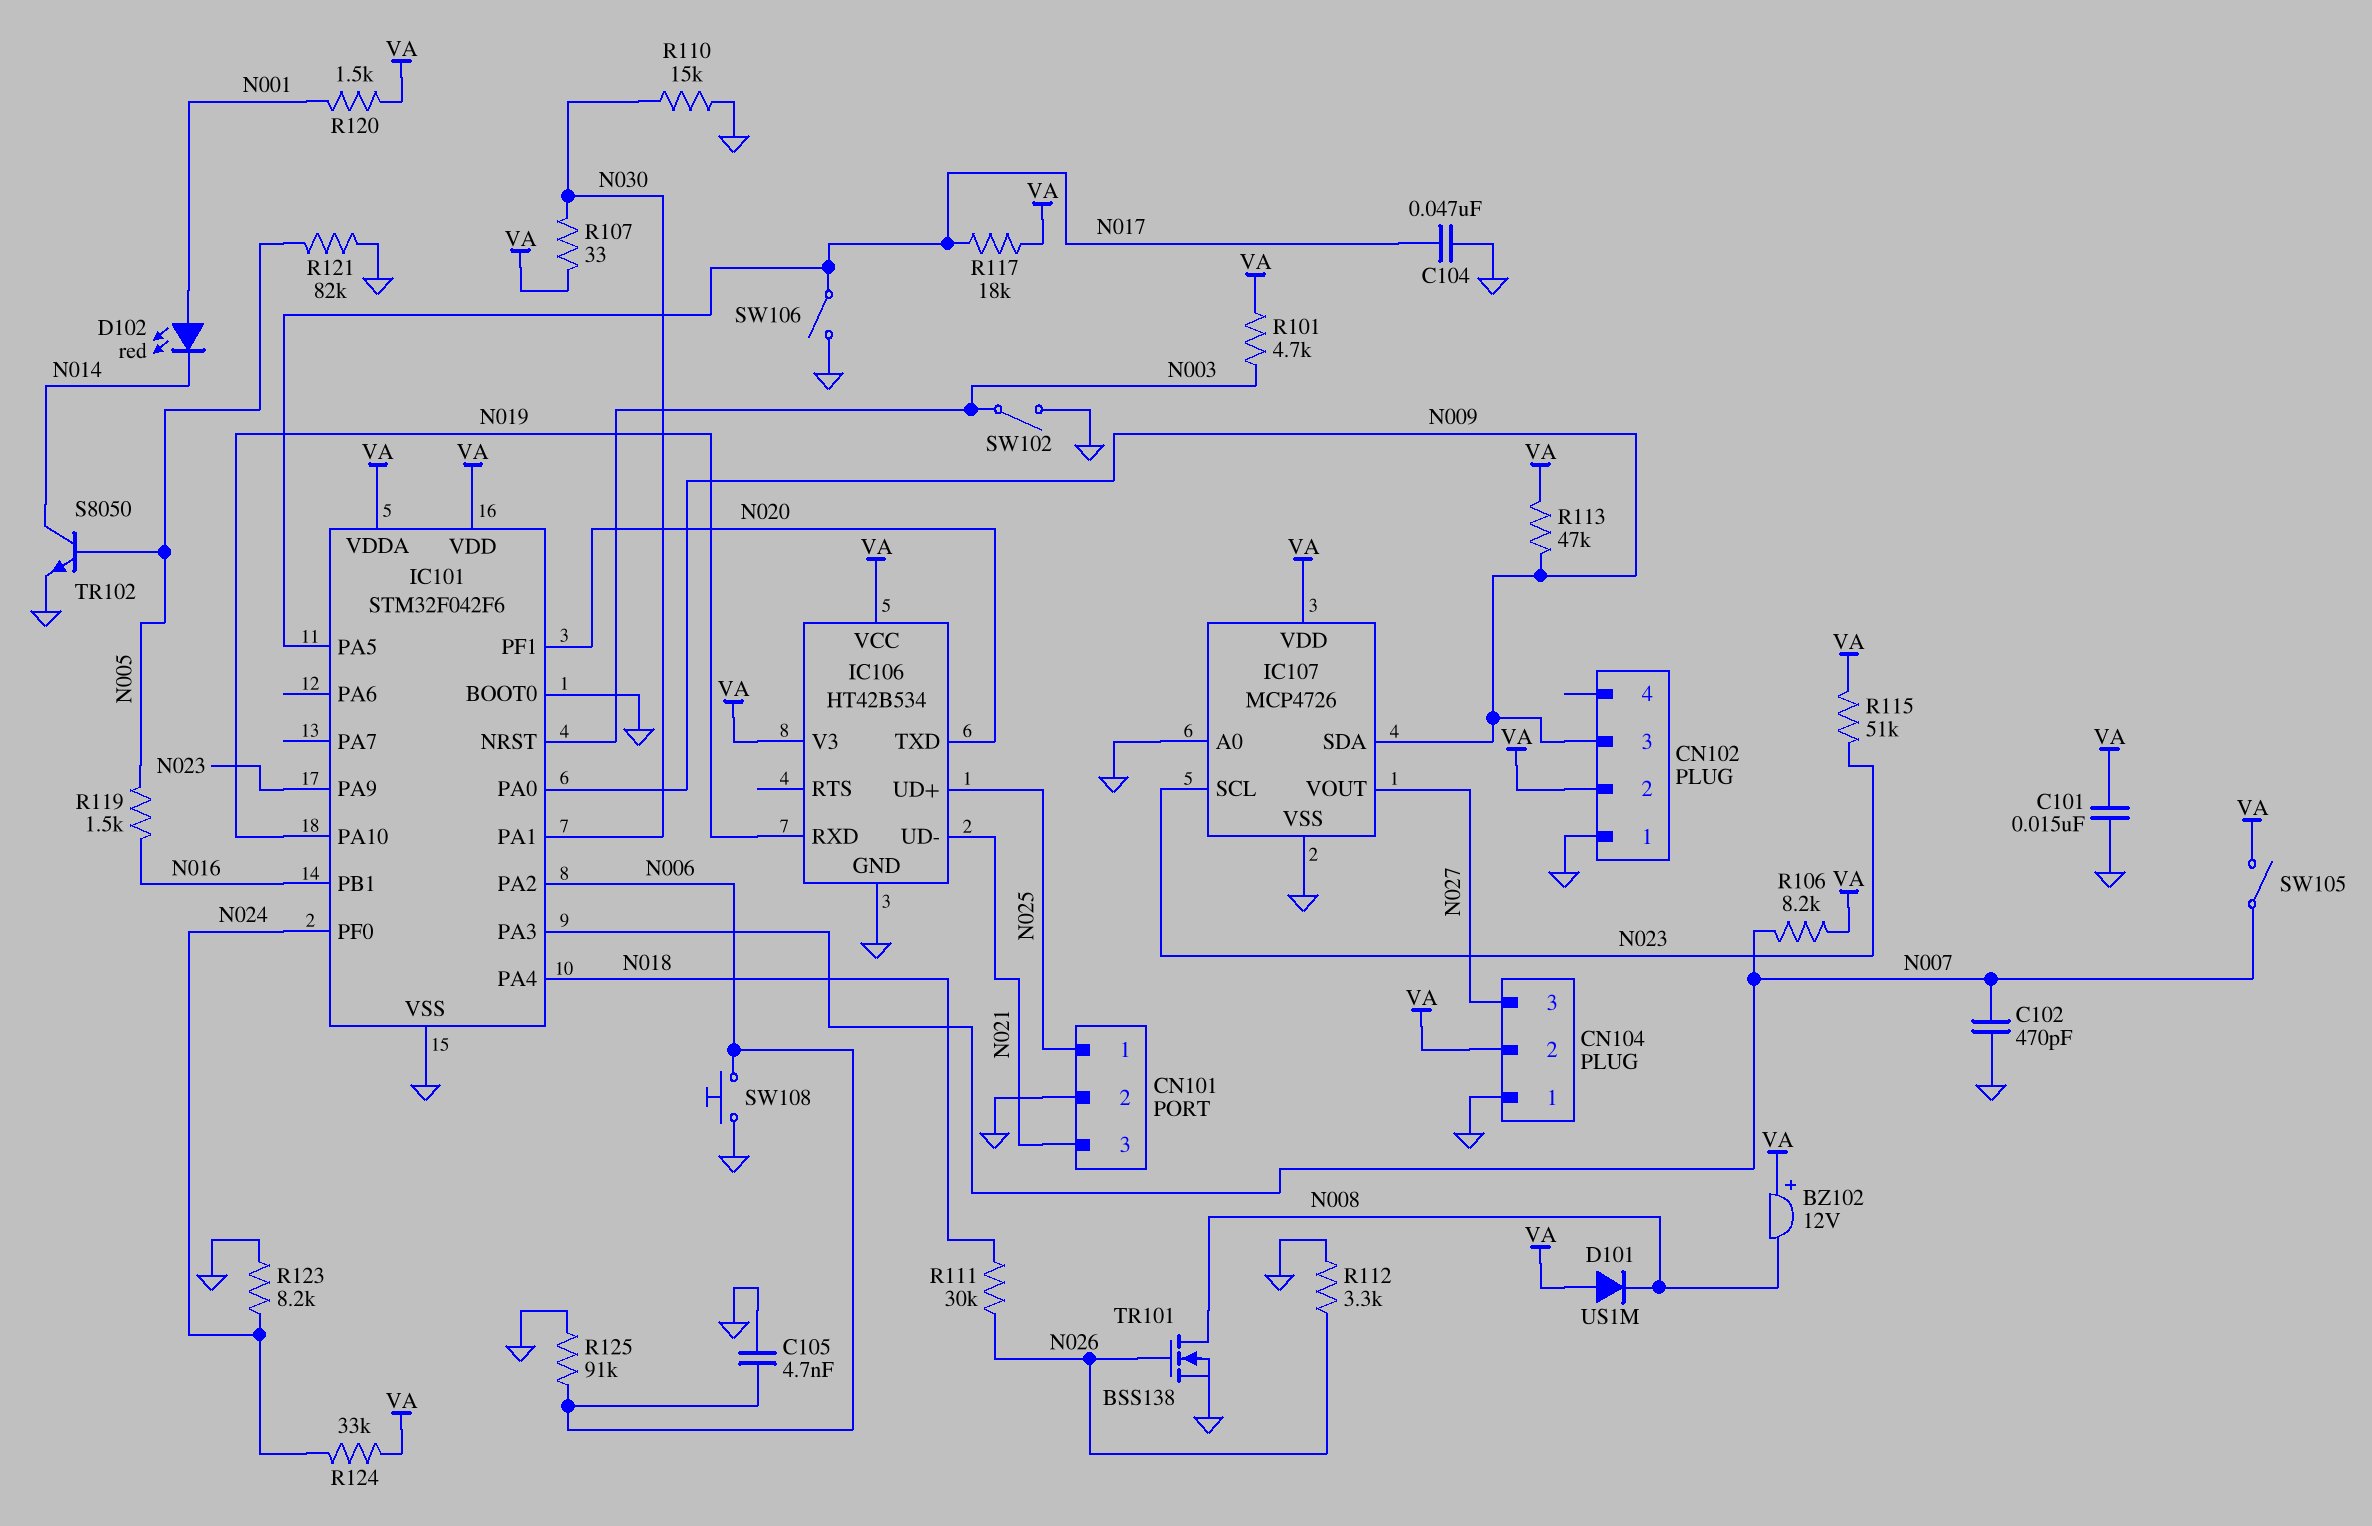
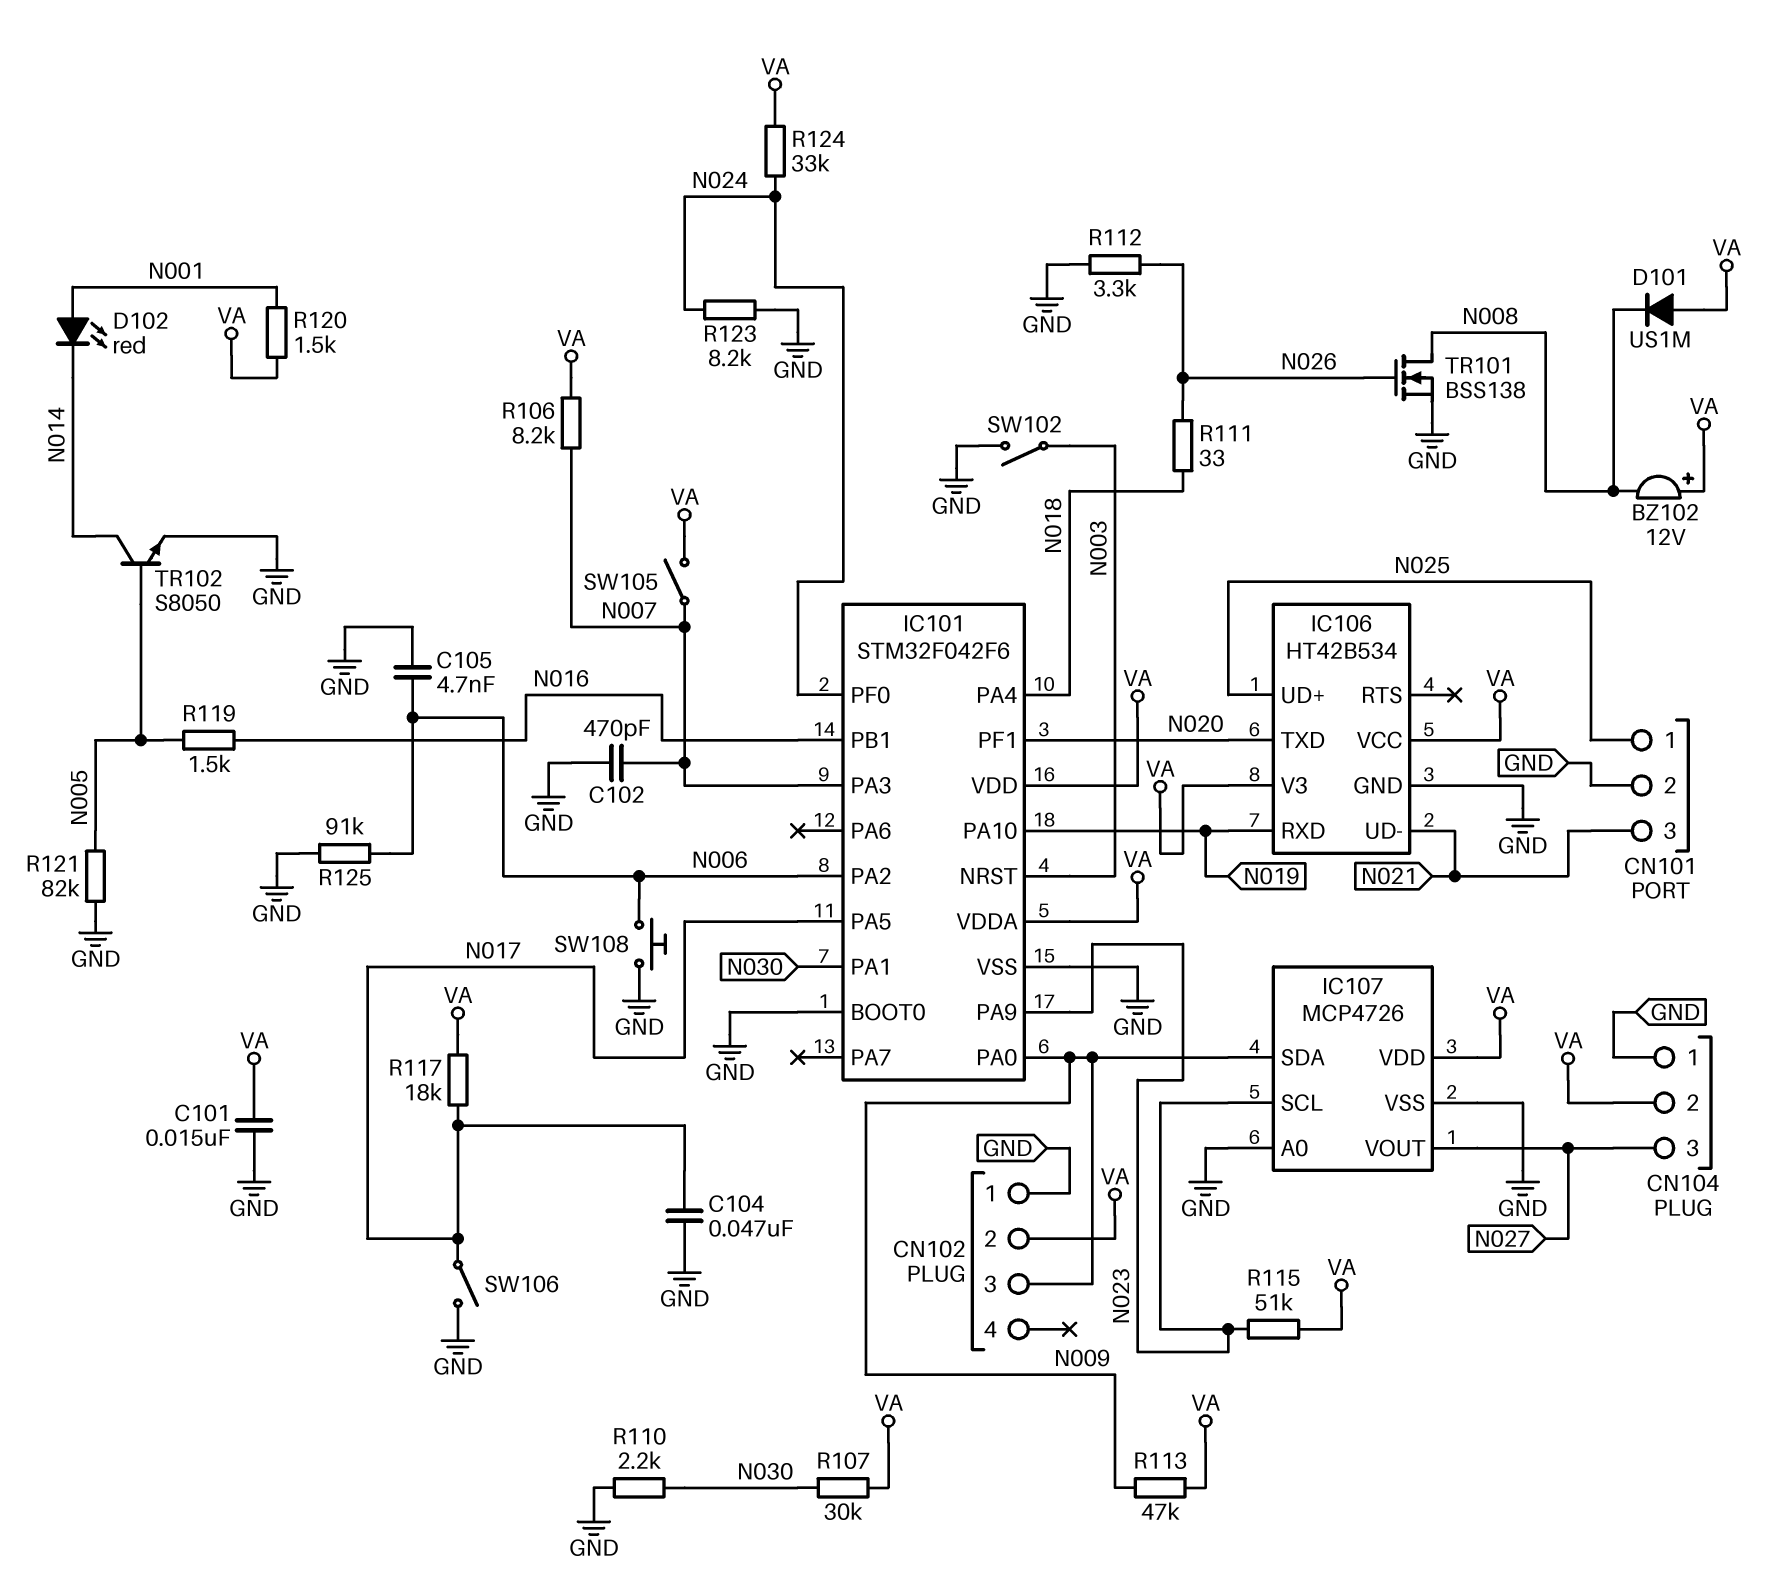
R101: 4.7k (N003, VA) -> none
R107: 33 (N030, VA) -> 30k (N030, VA)
R110: 15k (GND, N030) -> 2.2k (GND, N030)
R111: 30k (N018, N026) -> 33 (N018, N026)

